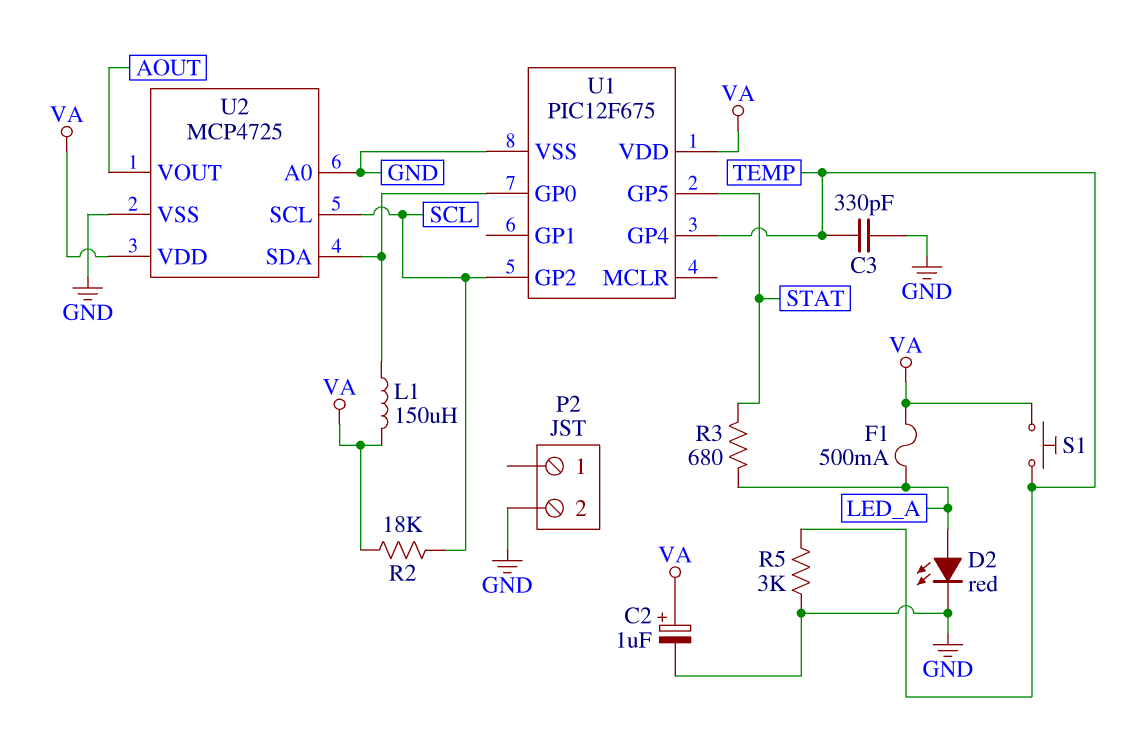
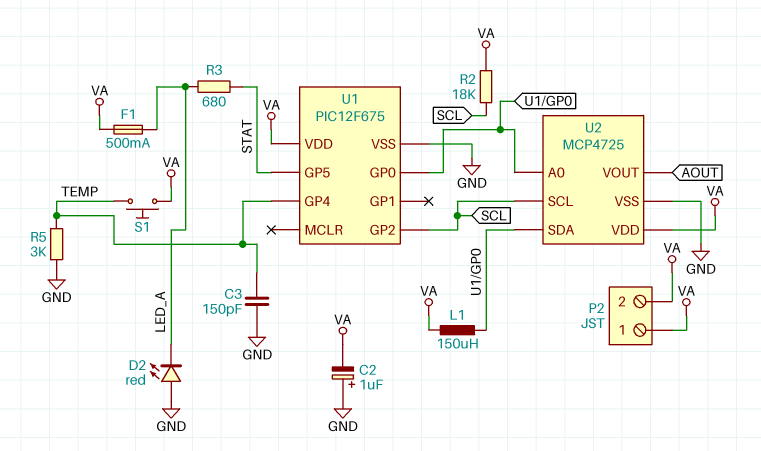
C2: 1uF (plus VA, minus GND) -> 1uF (plus GND, minus VA)
C3: 330pF (GND, TEMP) -> 150pF (GND, TEMP)
D2: LED red (A LED_A, K GND) -> LED red (A GND, K LED_A)
P2 pin 1: none -> VA
P2 pin 2: GND -> VA
U2 pin A0: GND -> U1/GP0

